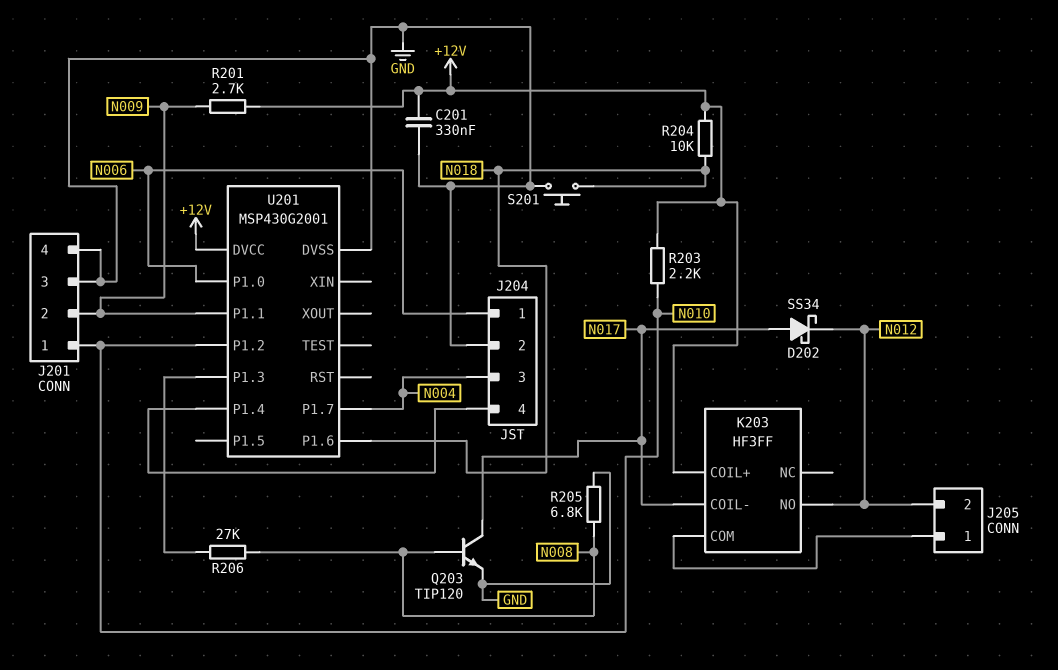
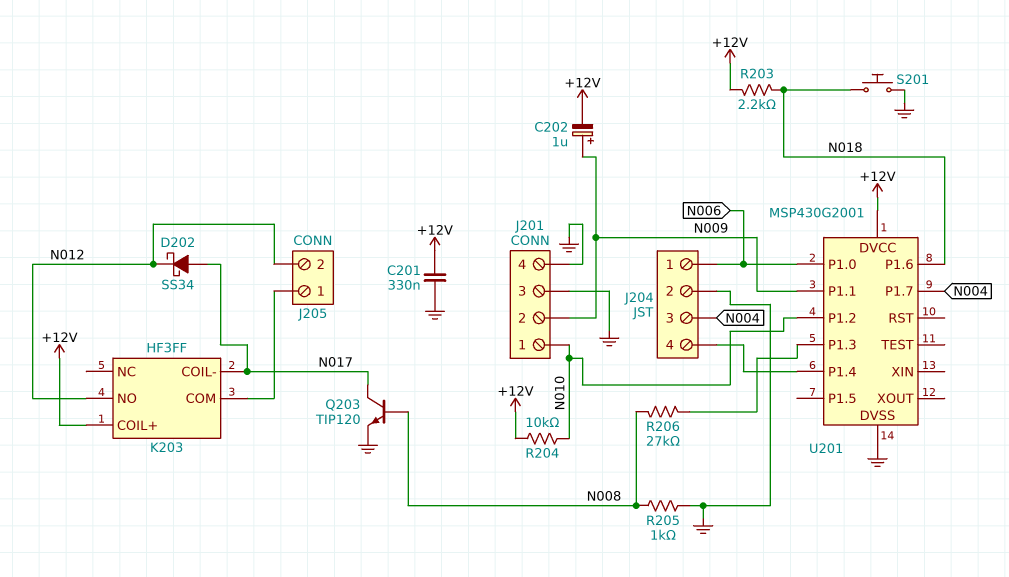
C202: none -> 1uF (plus N009, minus +12V)
R201: 2.7k (+12V, N009) -> none
R203: 2.2k (+12V, N010) -> 2.2k (+12V, N018)
R204: 10k (+12V, N018) -> 10k (+12V, N010)
R205: 6.8k (GND, N008) -> 1k (GND, N008)

